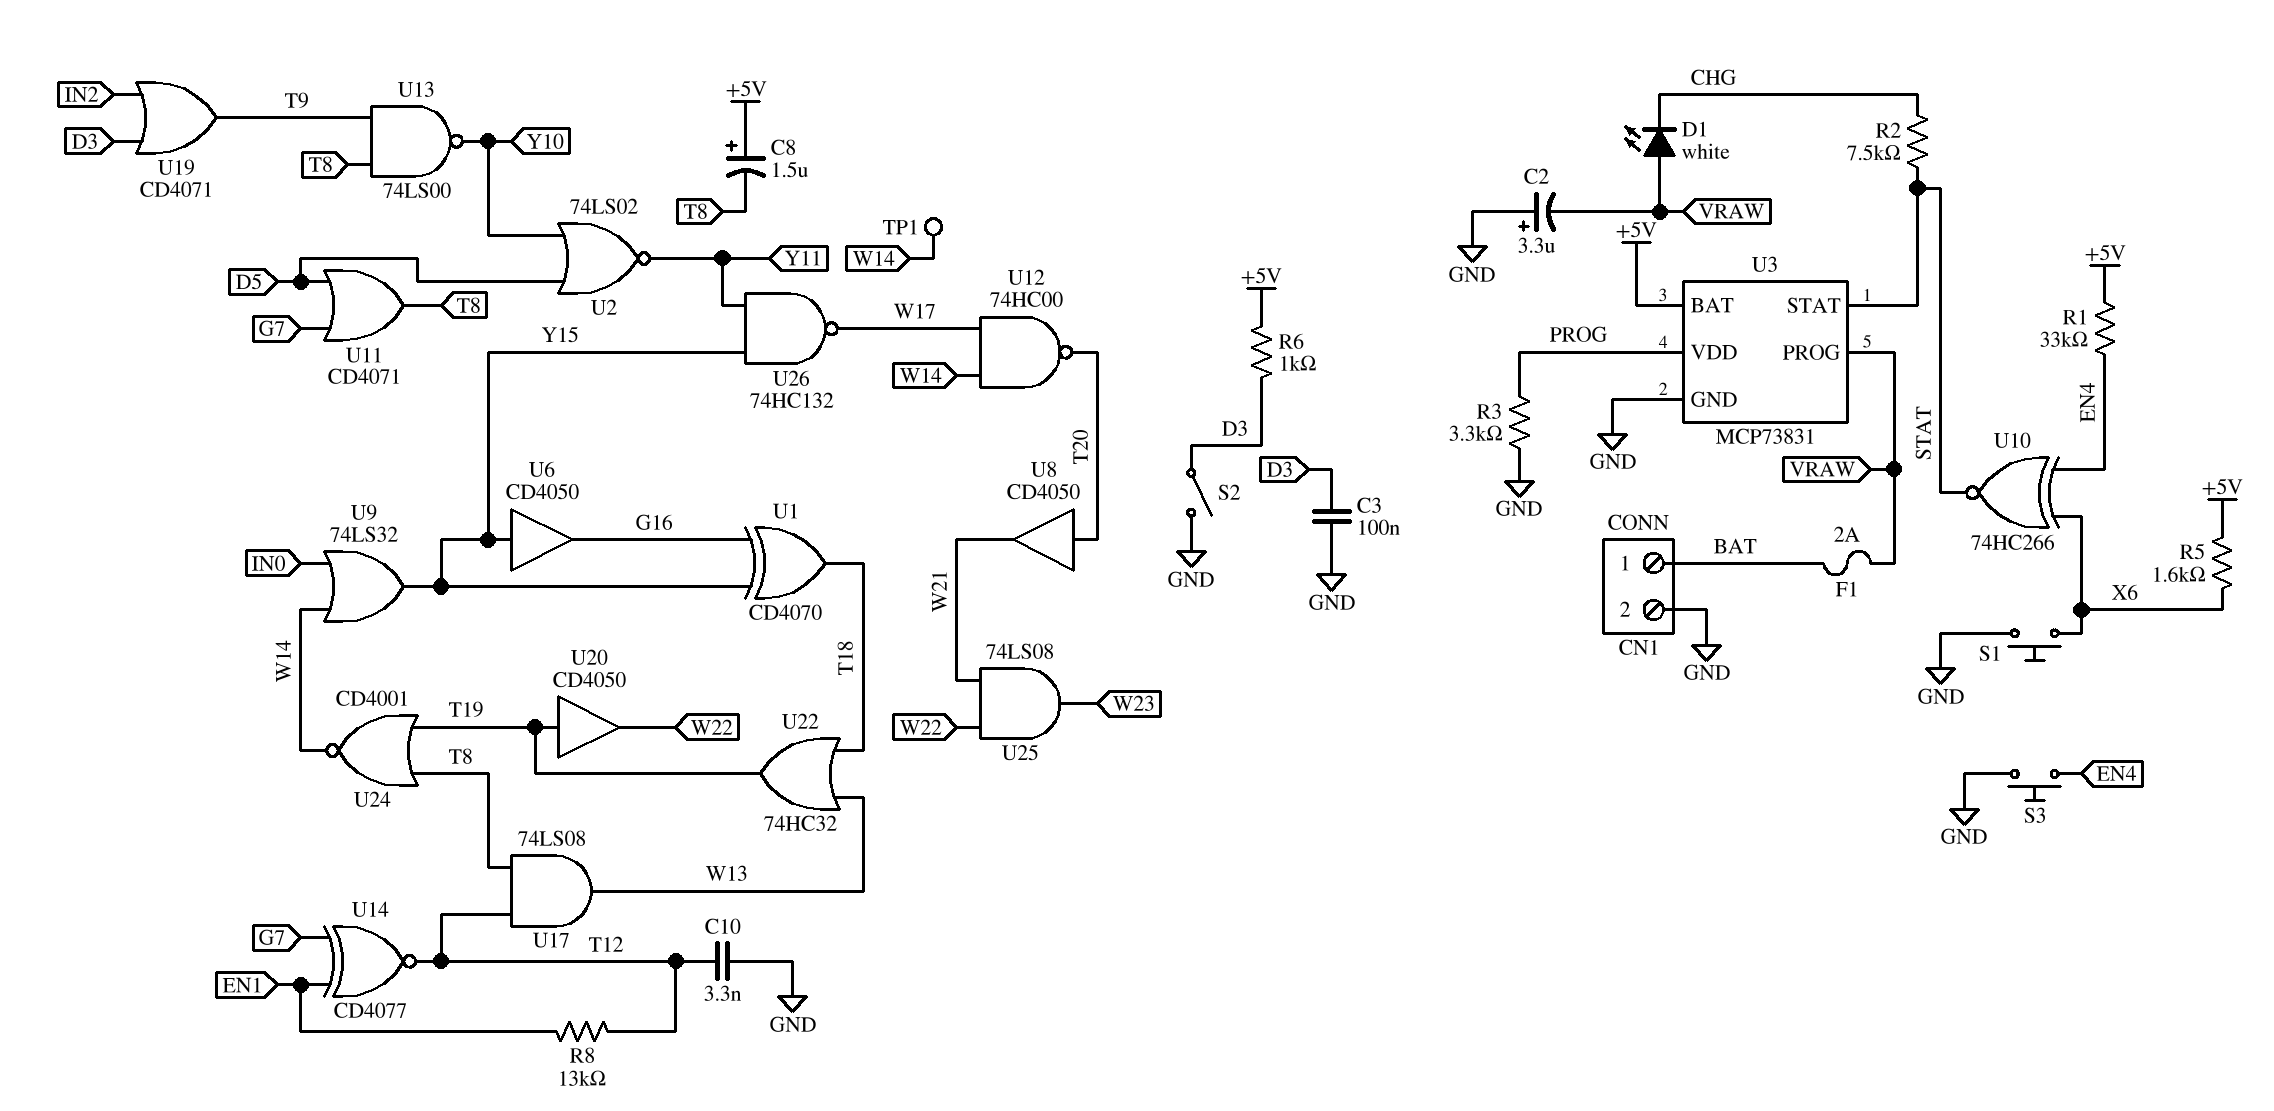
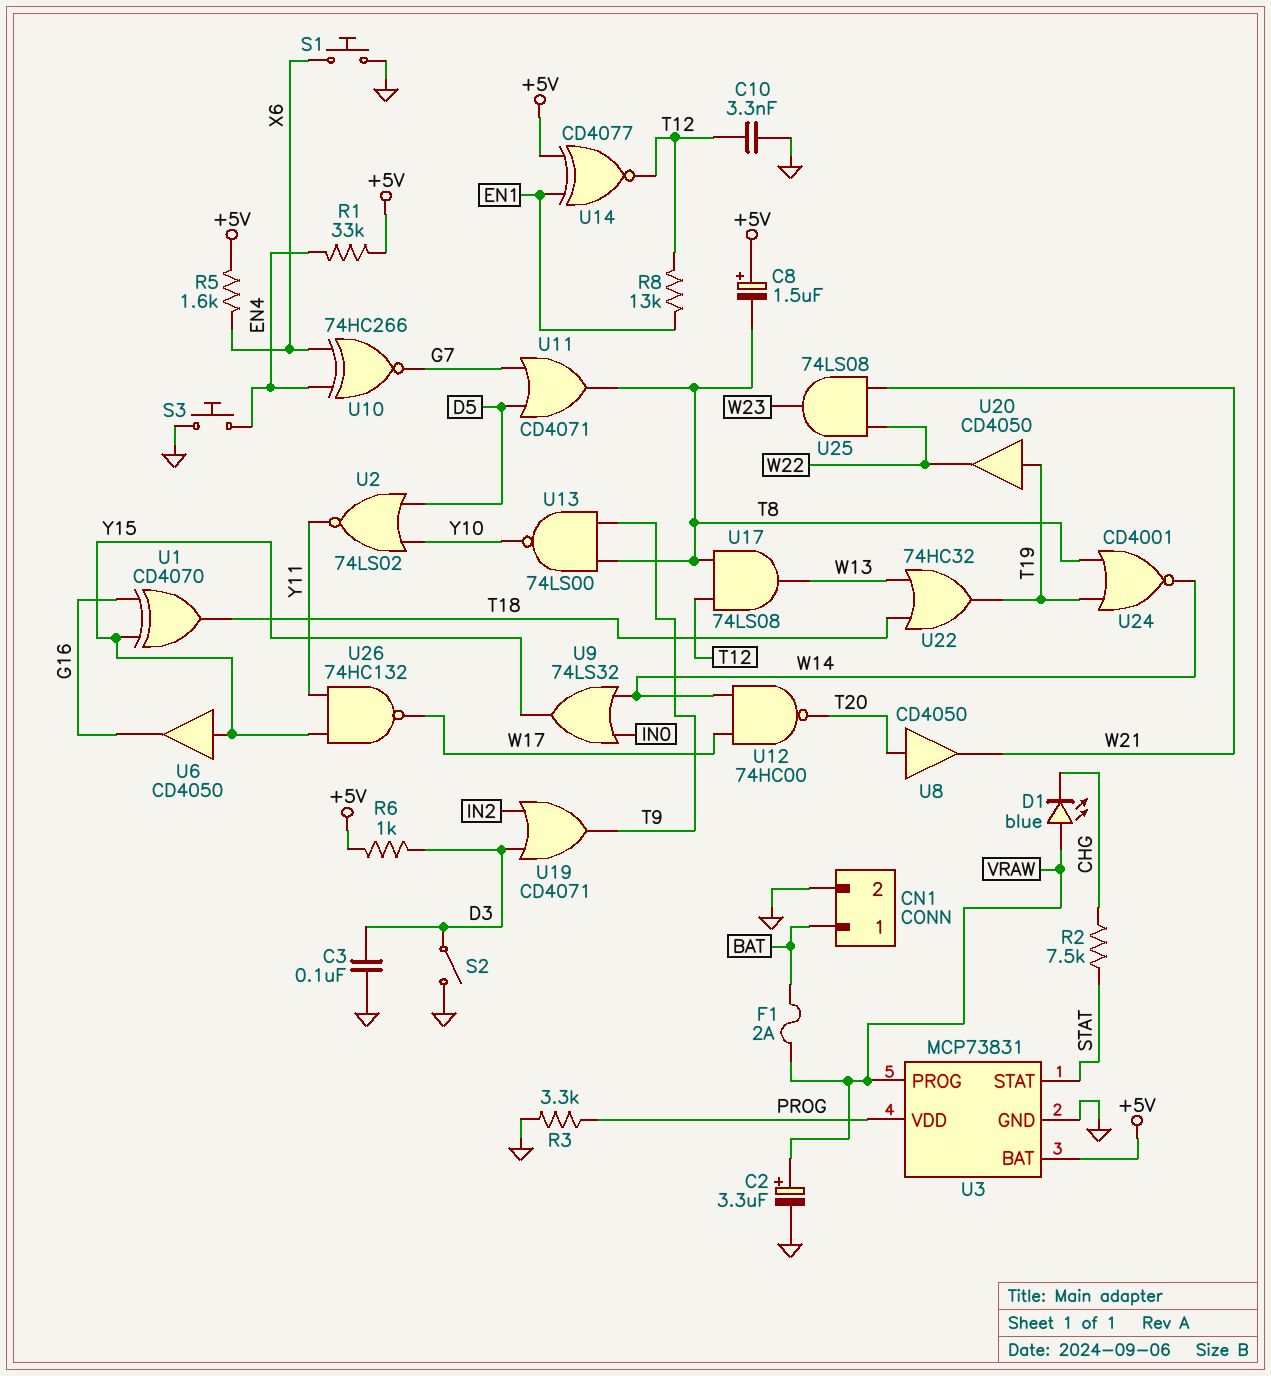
C2: 3.3uF (plus GND, minus VRAW) -> 3.3uF (plus VRAW, minus GND)
D1: LED white (A VRAW, K CHG) -> LED blue (A VRAW, K CHG)
TP1: test point (W14) -> none
U10: XNOR 74HC266 (in EN4, in X6, out STAT) -> XNOR 74HC266 (in EN4, in X6, out G7)
U14: XNOR CD4077 (in EN1, in G7, out T12) -> XNOR CD4077 (in +5V, in EN1, out T12)

